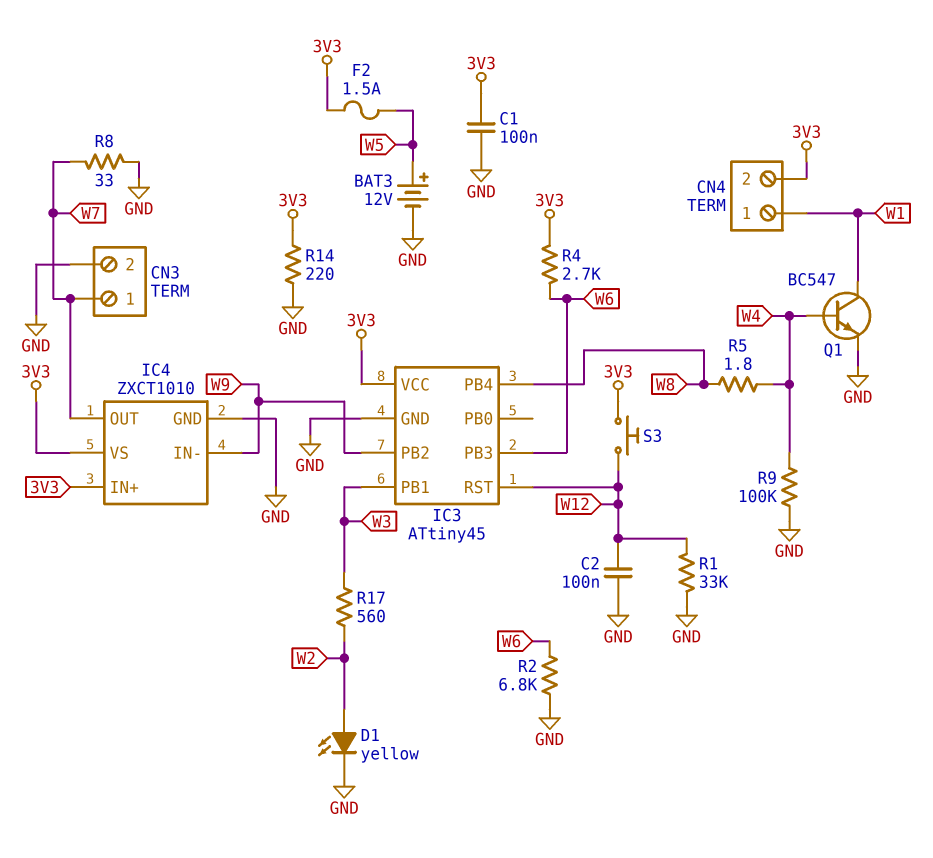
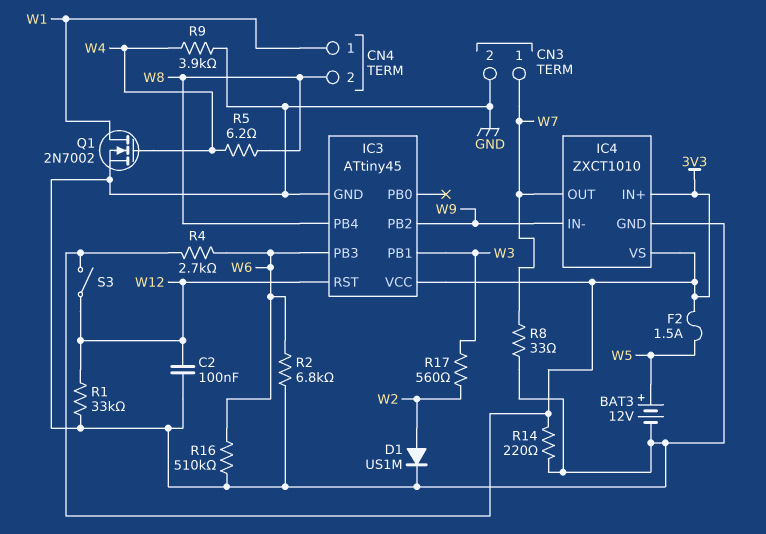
C1: 100nF (3V3, GND) -> none
CN4 pin 2: 3V3 -> W8
D1: LED yellow (A W2, K GND) -> diode US1M (A W2, K GND)
Q1: NPN BC547 (B W4, C W1, E GND) -> NMOS 2N7002 (G W4, D W1, S GND)
R5: 1.8 (W4, W8) -> 6.2 (W4, W8)
R9: 100k (GND, W4) -> 3.9k (GND, W4)
R16: none -> 510k (GND, W6)
S3: button (3V3, W12) -> switch (3V3, W12)

